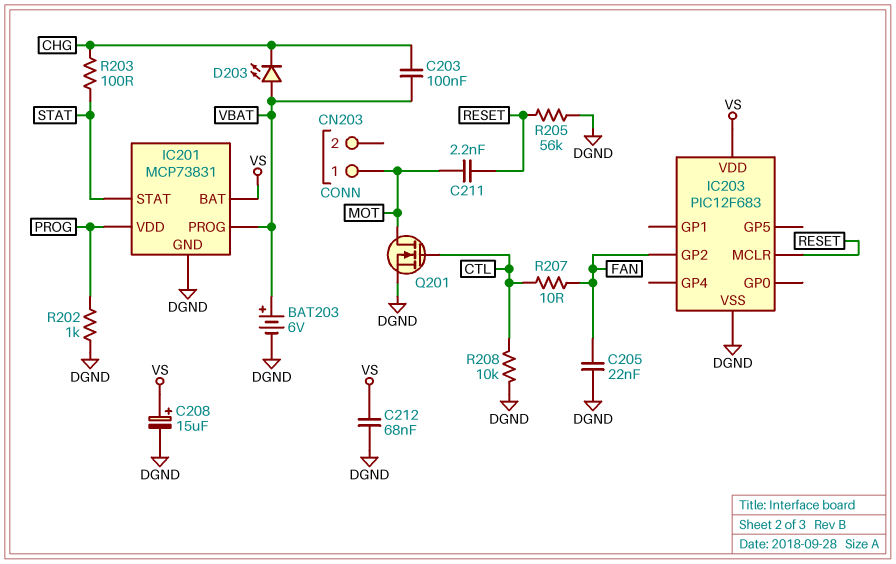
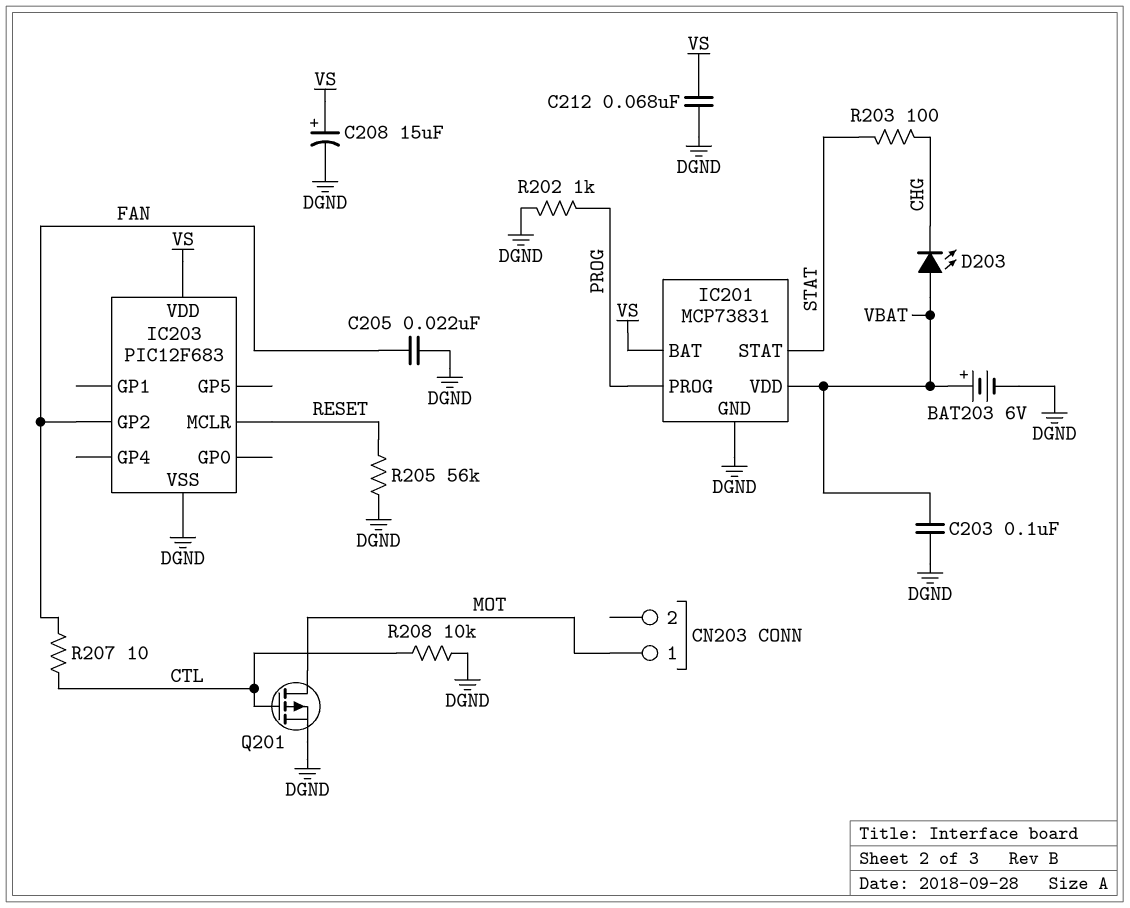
C203: 100nF (CHG, VBAT) -> 100nF (DGND, VBAT)
C211: 2.2nF (MOT, RESET) -> none
IC201 pin PROG: VBAT -> PROG
IC201 pin VDD: PROG -> VBAT
Q201: NMOS (G CTL, D MOT, S DGND) -> PMOS (G CTL, D MOT, S DGND)

